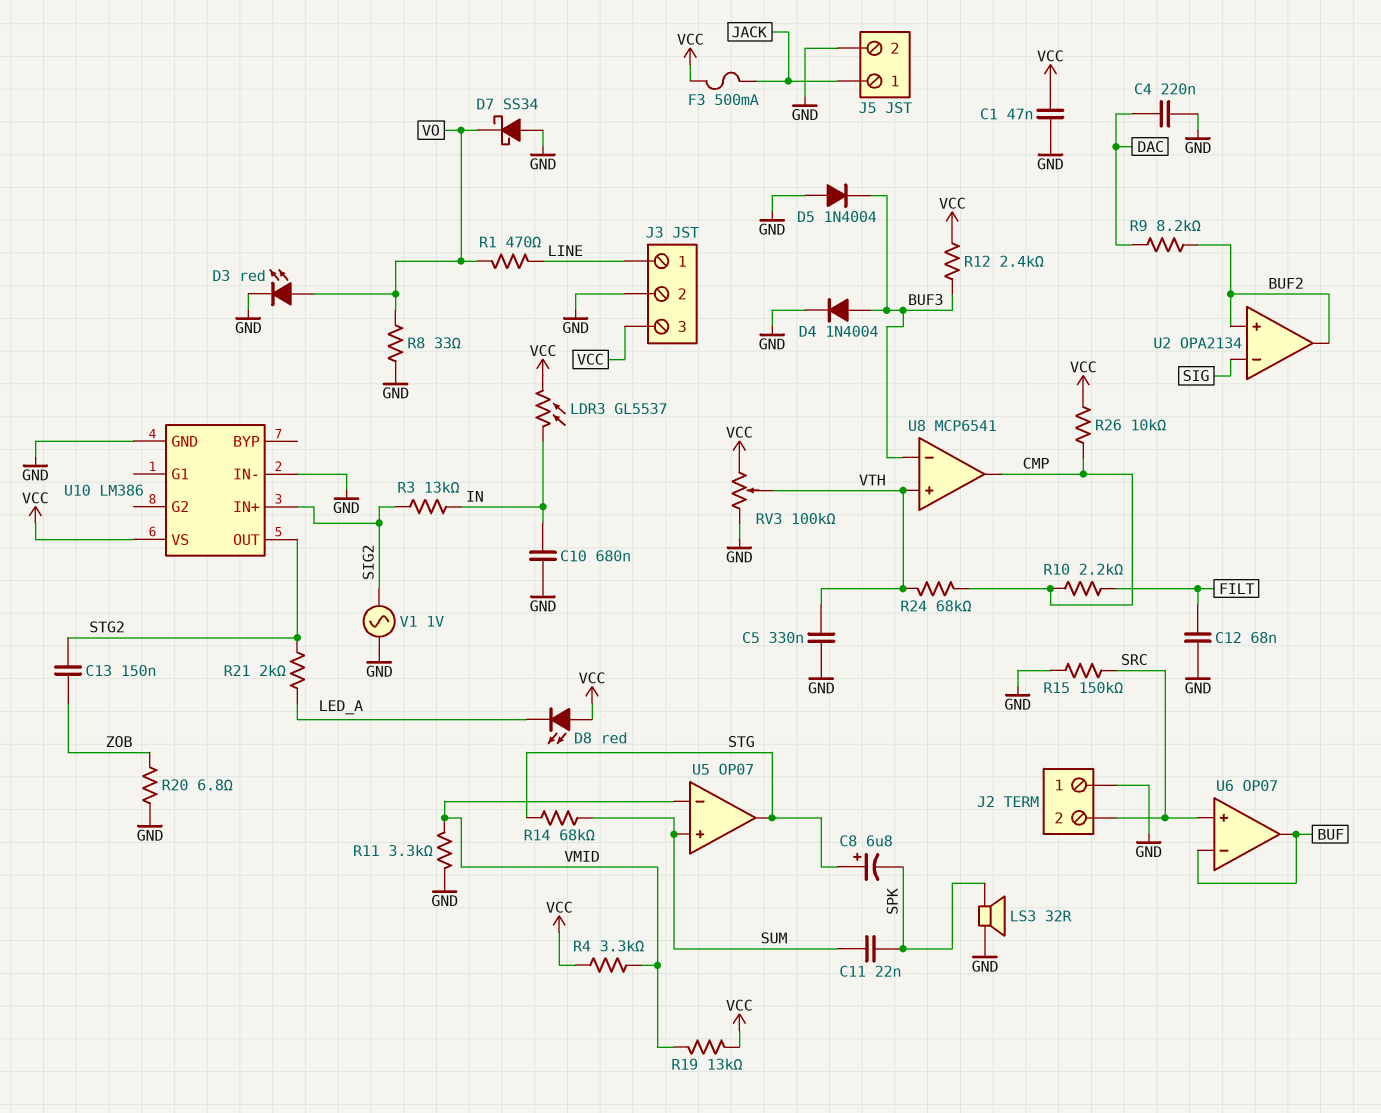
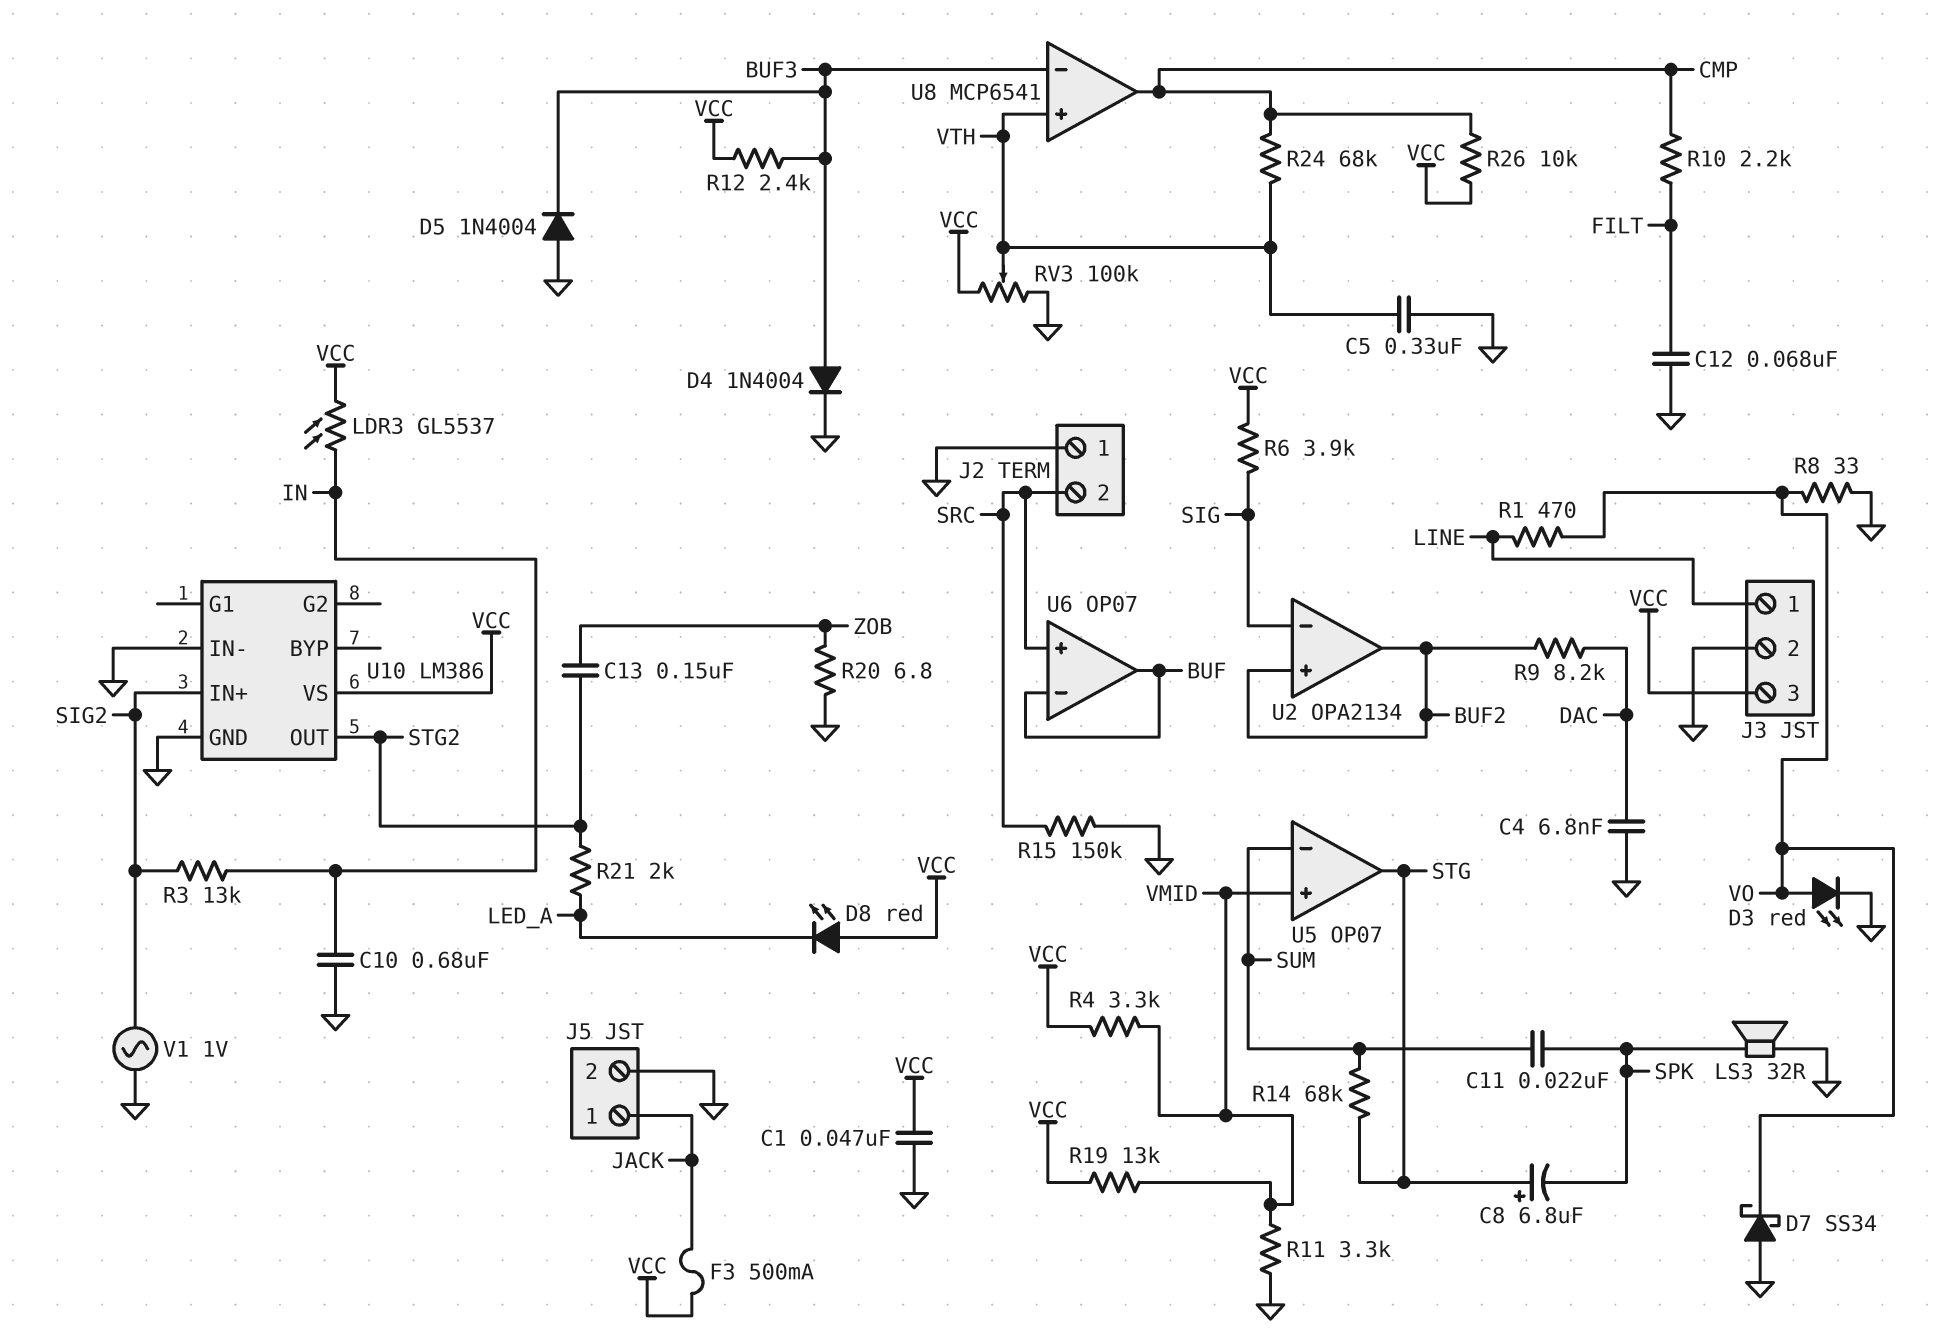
C4: 220nF (DAC, GND) -> 6.8nF (DAC, GND)
R6: none -> 3.9k (SIG, VCC)
U5 pin in+: SUM -> VMID
U5 pin in-: VMID -> SUM

